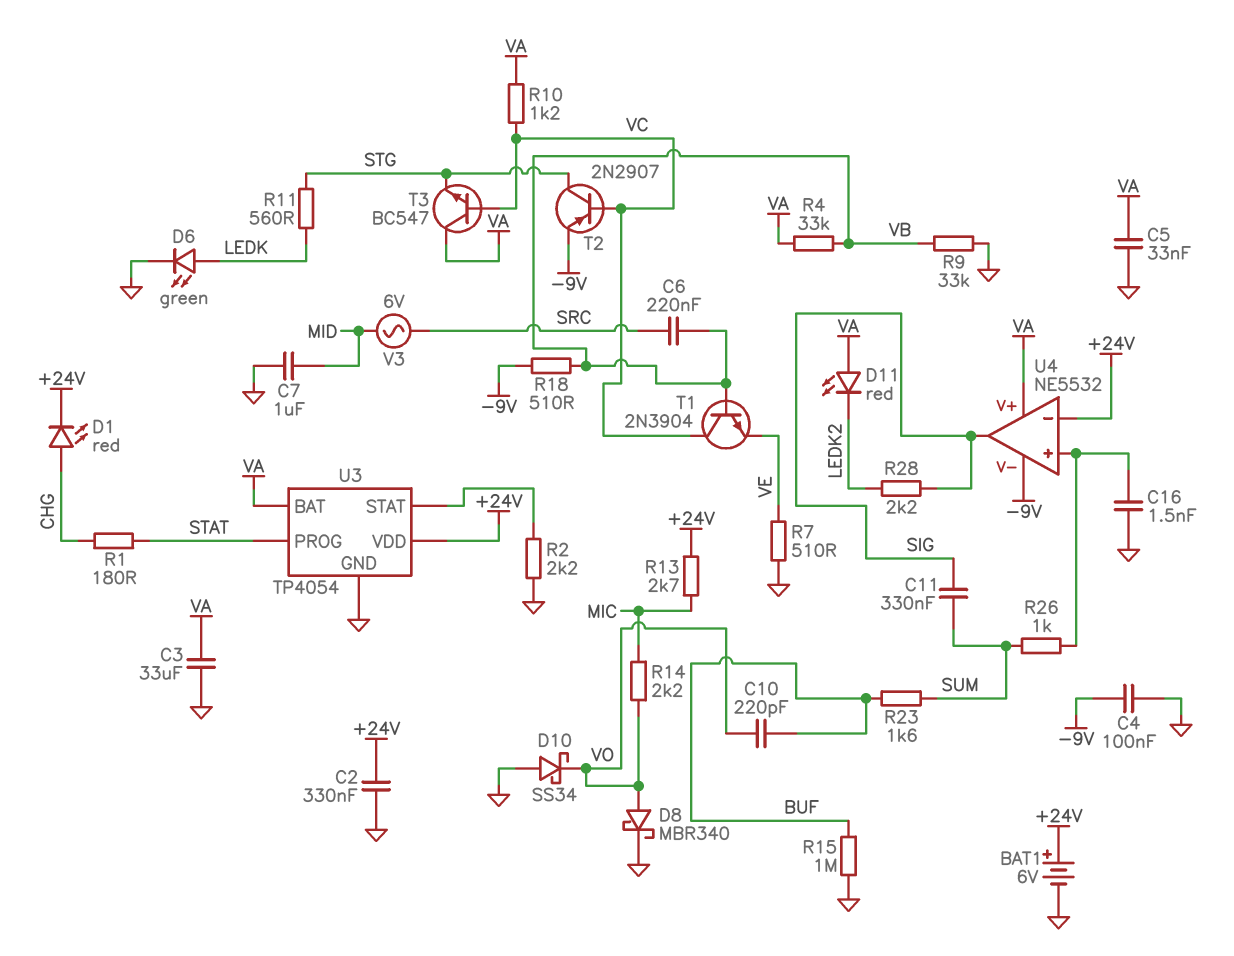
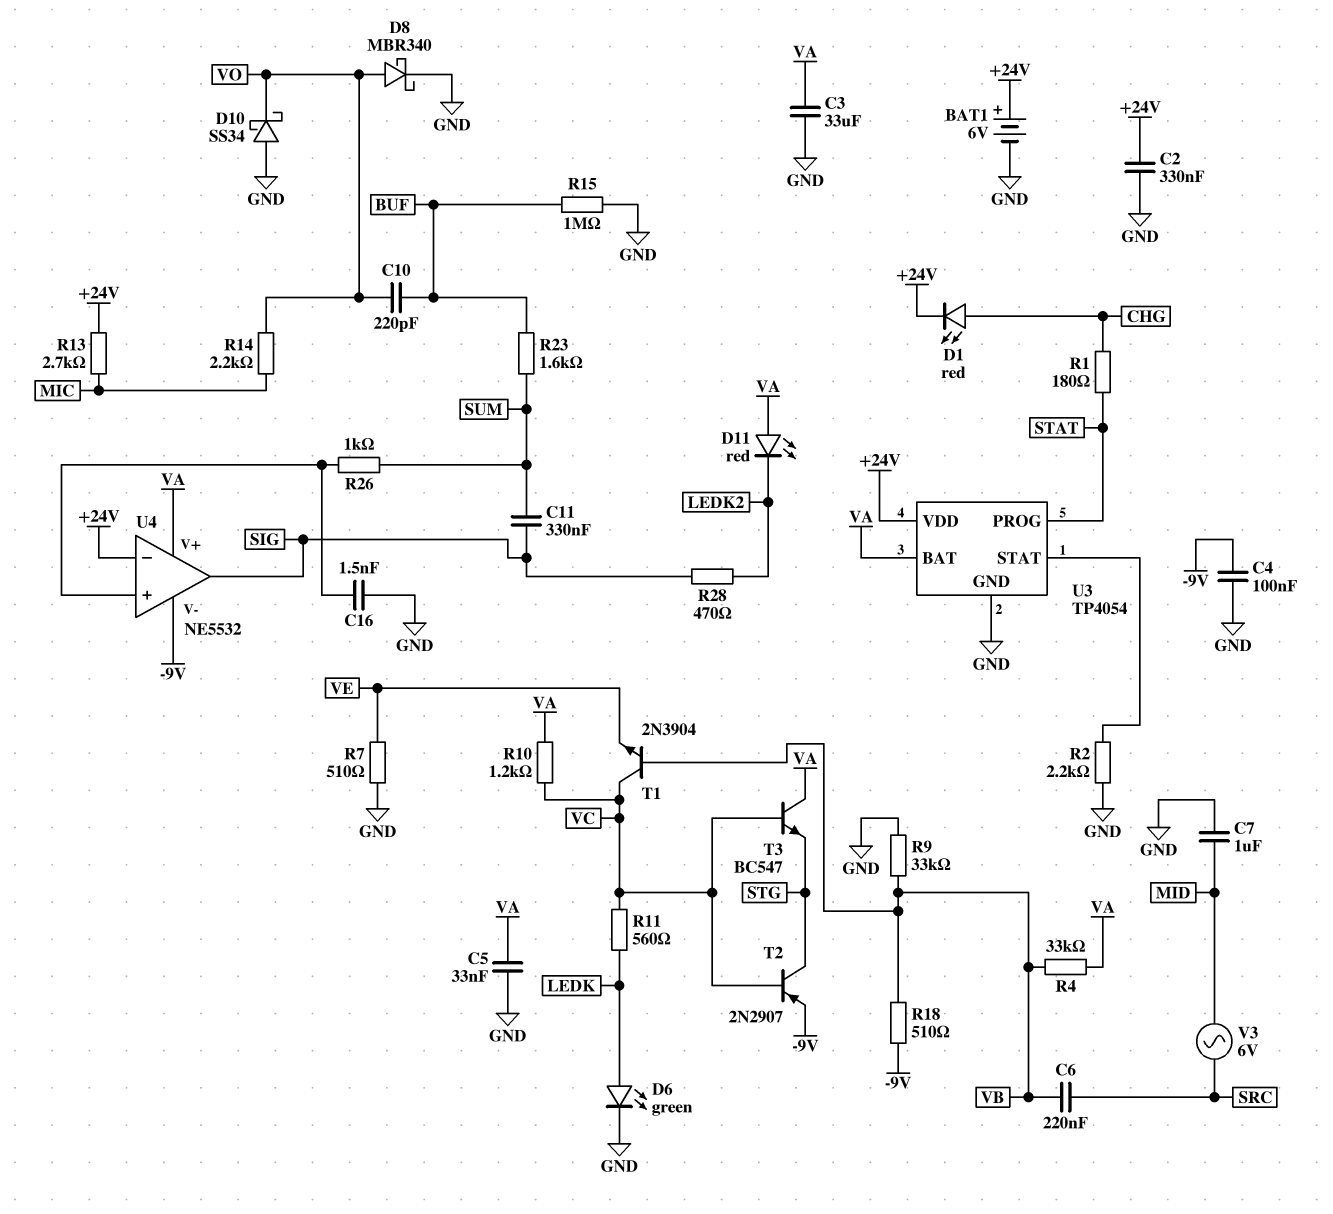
R11: 560 (LEDK, STG) -> 560 (LEDK, VC)
R28: 2.2k (LEDK2, SIG) -> 470 (LEDK2, SIG)

